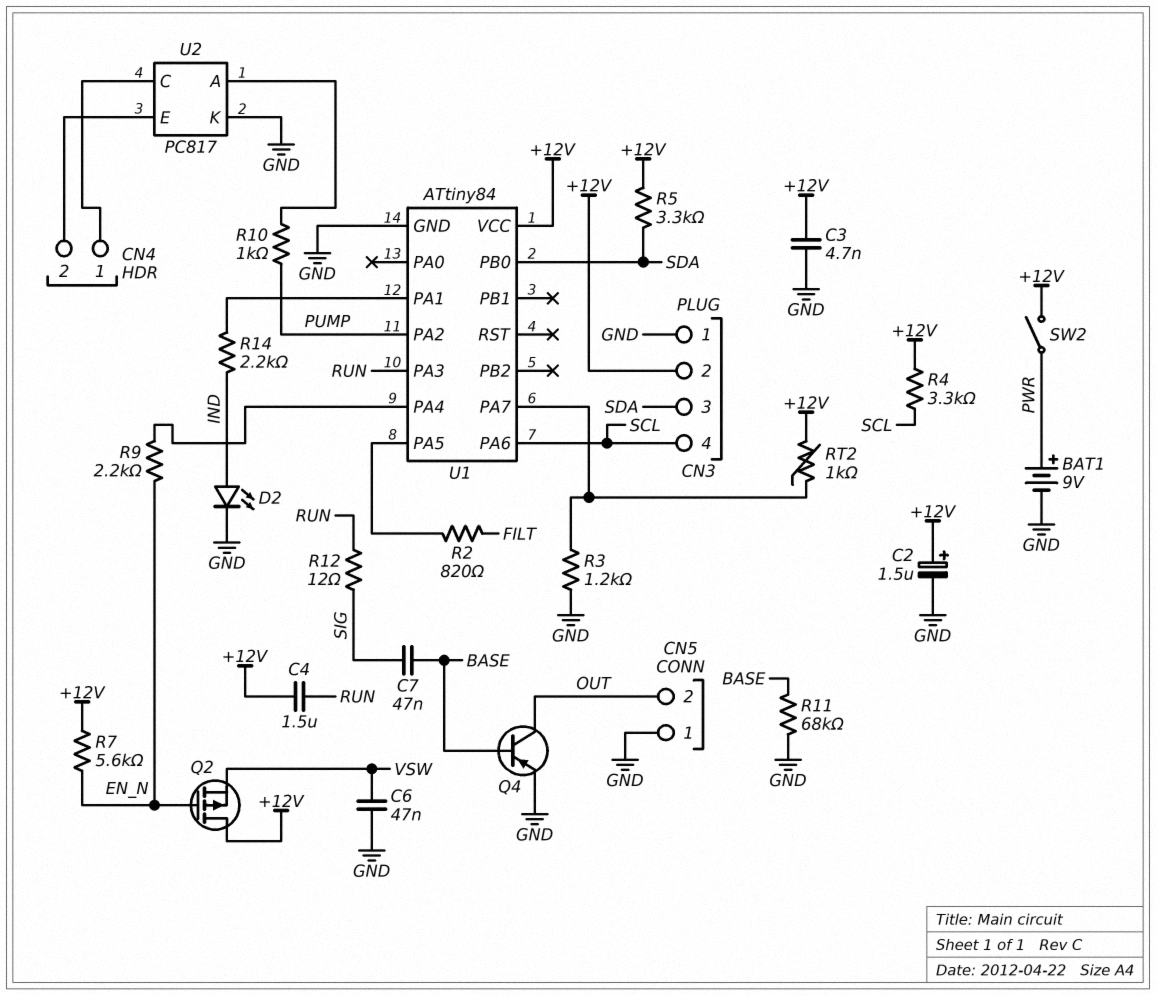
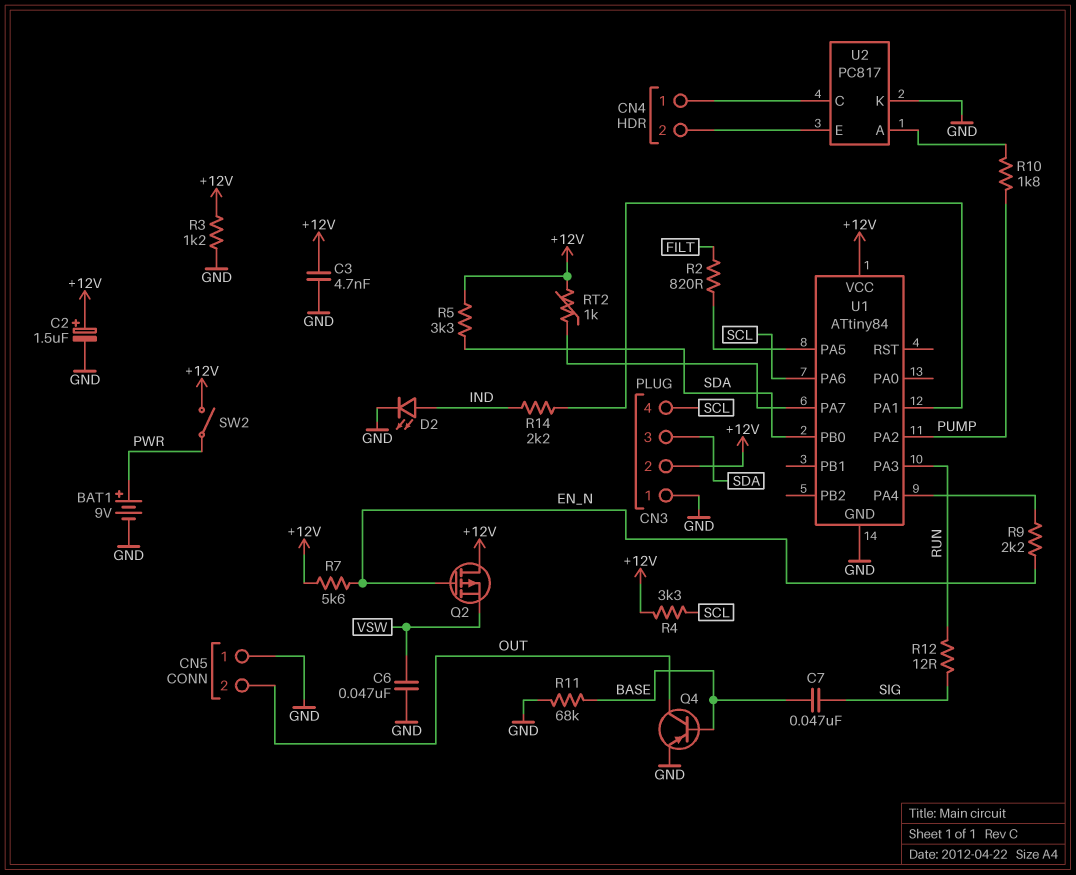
C4: 1.5uF (+12V, RUN) -> none
R3: 1.2k (GND, U1/PA7) -> 1.2k (+12V, GND)
R10: 1k (PUMP, U2/A) -> 1.8k (PUMP, U2/A)

